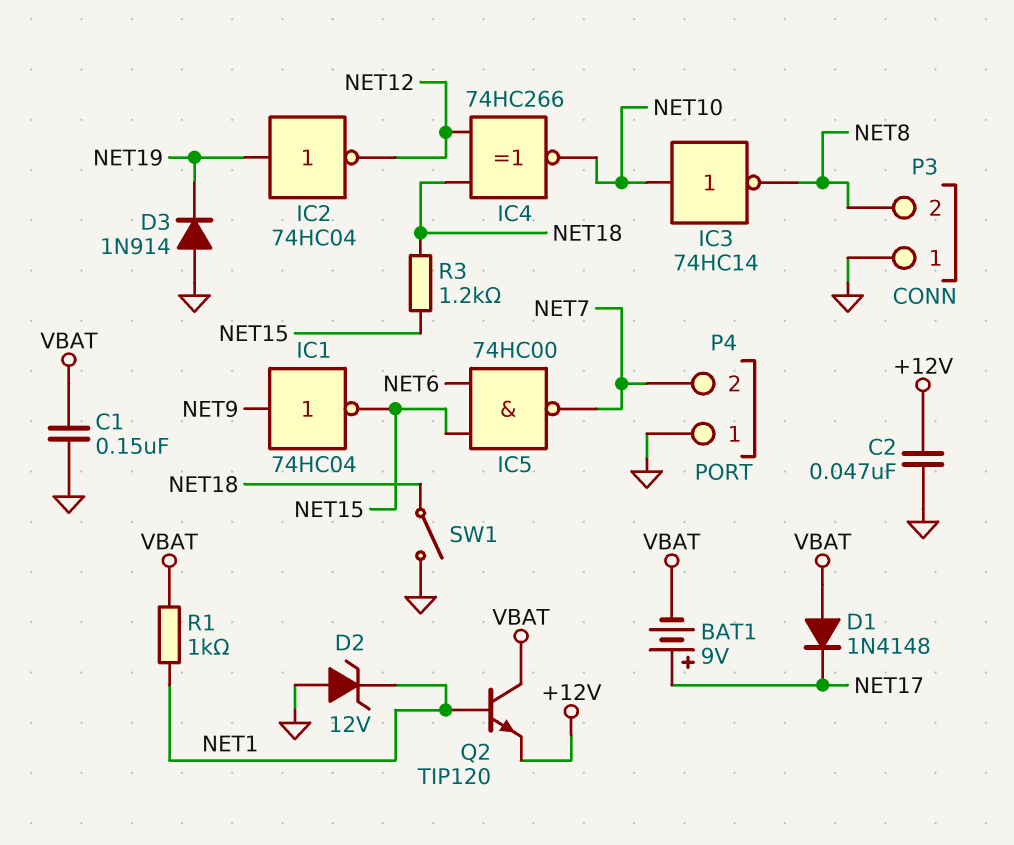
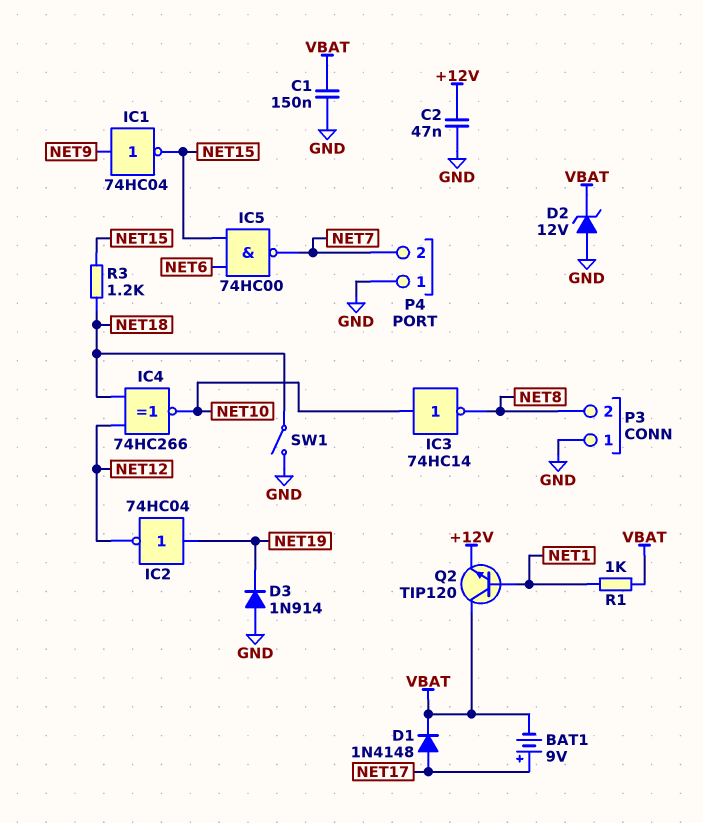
D1: diode 1N4148 (A VBAT, K NET17) -> diode 1N4148 (A NET17, K VBAT)
D2: zener 12V (A GND, K NET1) -> zener 12V (A GND, K VBAT)

